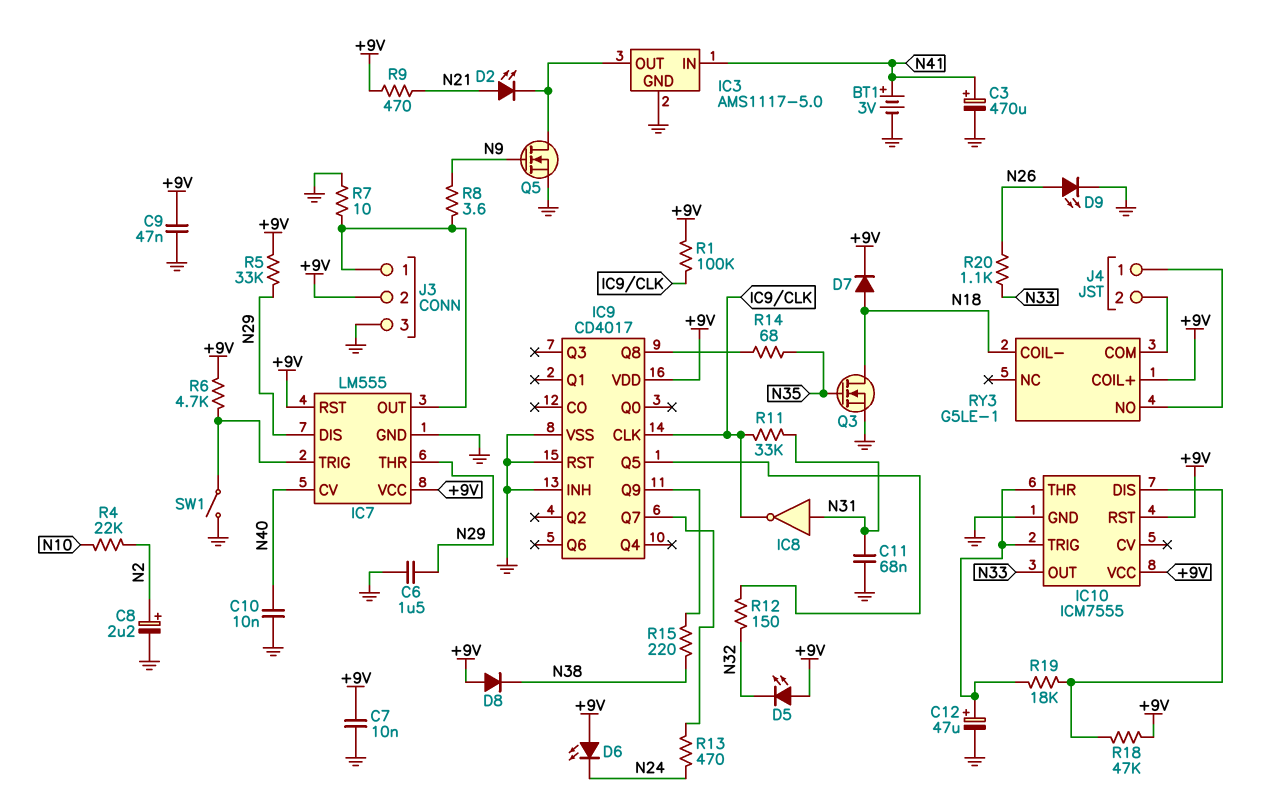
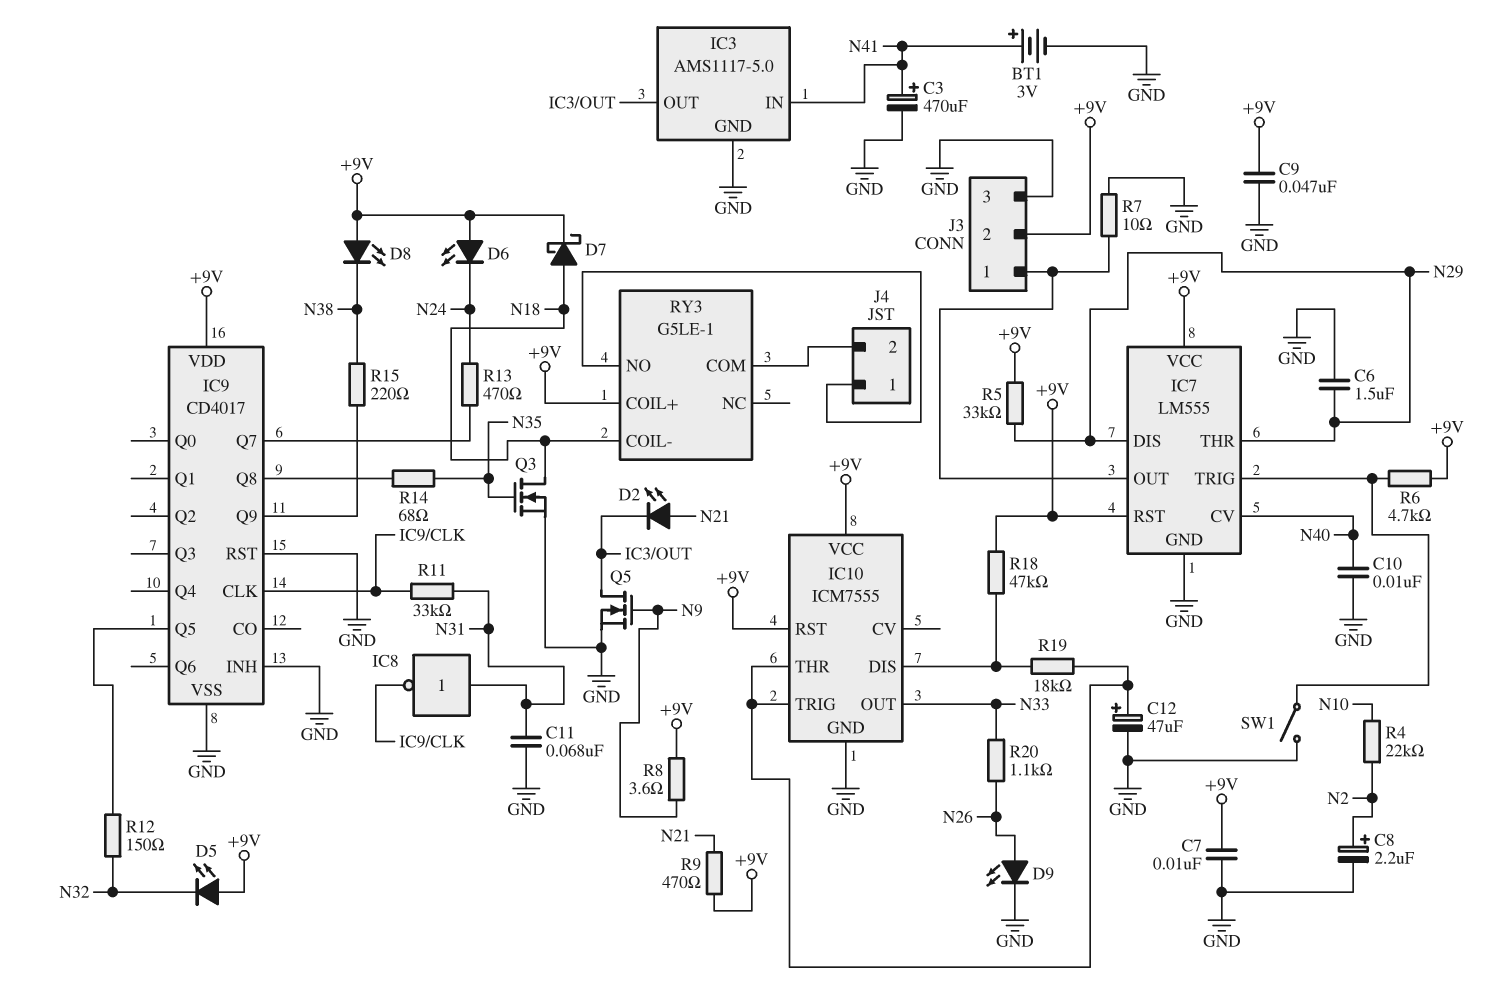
D7: diode (A N18, K +9V) -> schottky (A N18, K +9V)
D8: diode (A +9V, K N38) -> LED (A +9V, K N38)
R1: 100k (+9V, IC9/CLK) -> none
R8: 3.6 (IC7/OUT, N9) -> 3.6 (+9V, N9)

